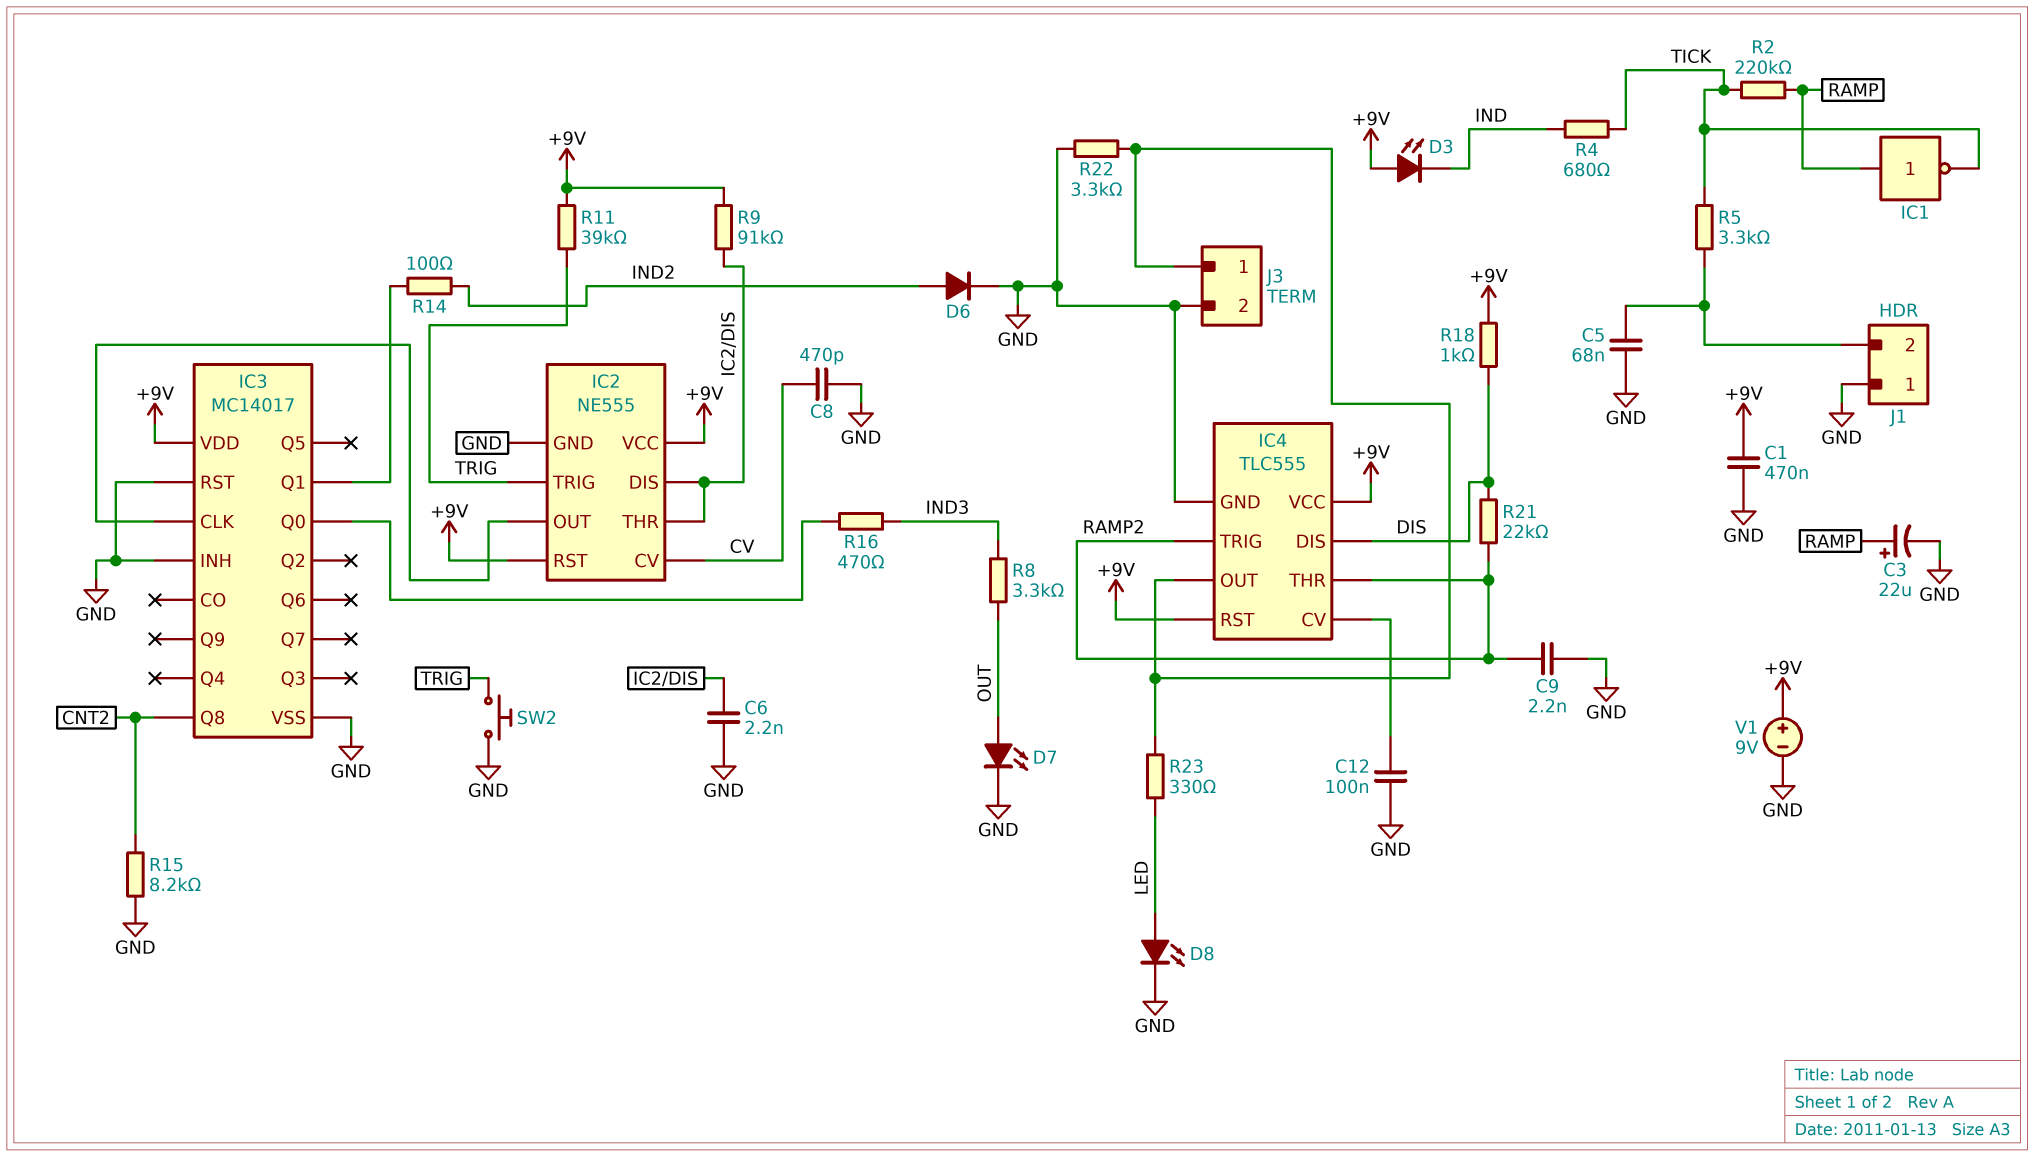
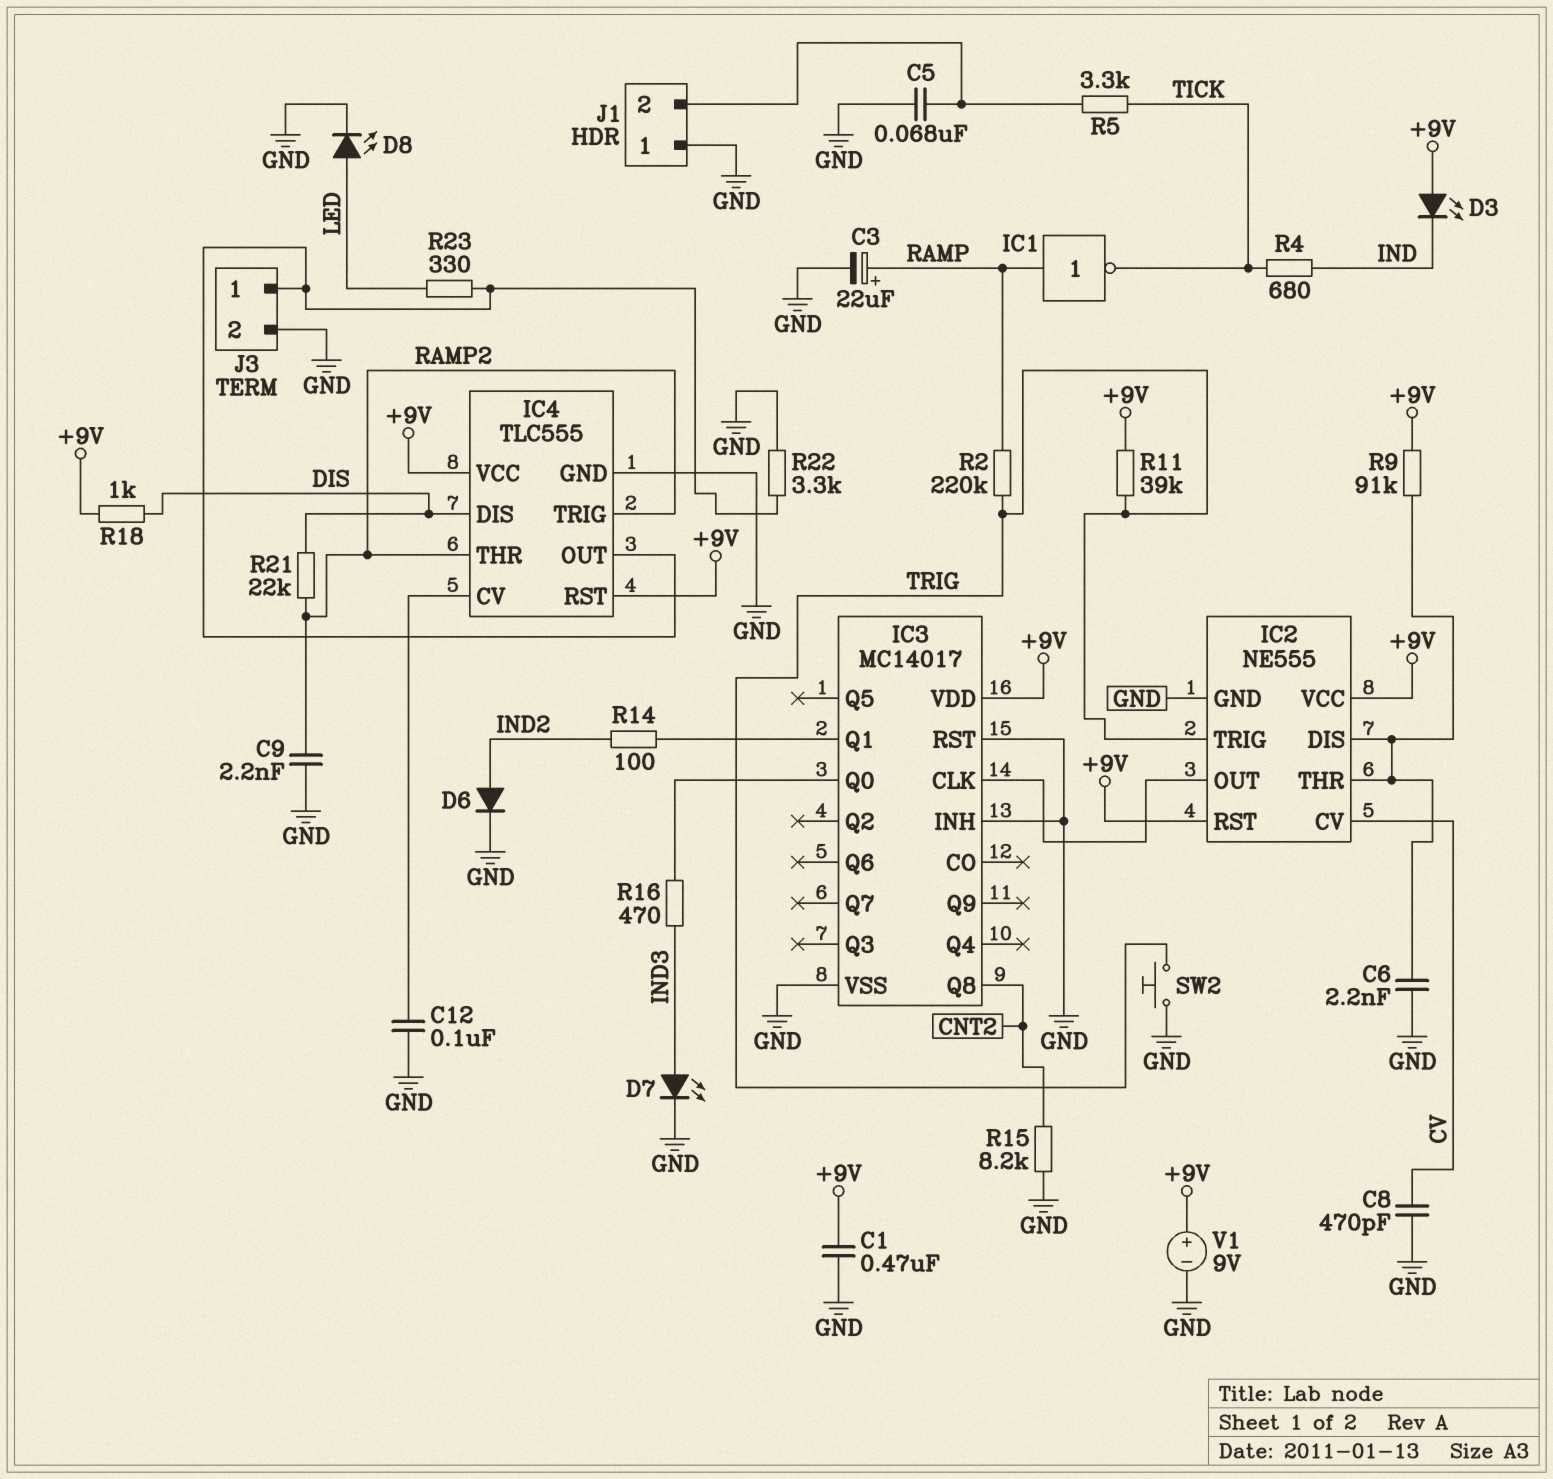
D7: LED (A OUT, K GND) -> LED (A IND3, K GND)
R2: 220k (RAMP, TICK) -> 220k (RAMP, TRIG)
R8: 3.3k (IND3, OUT) -> none

